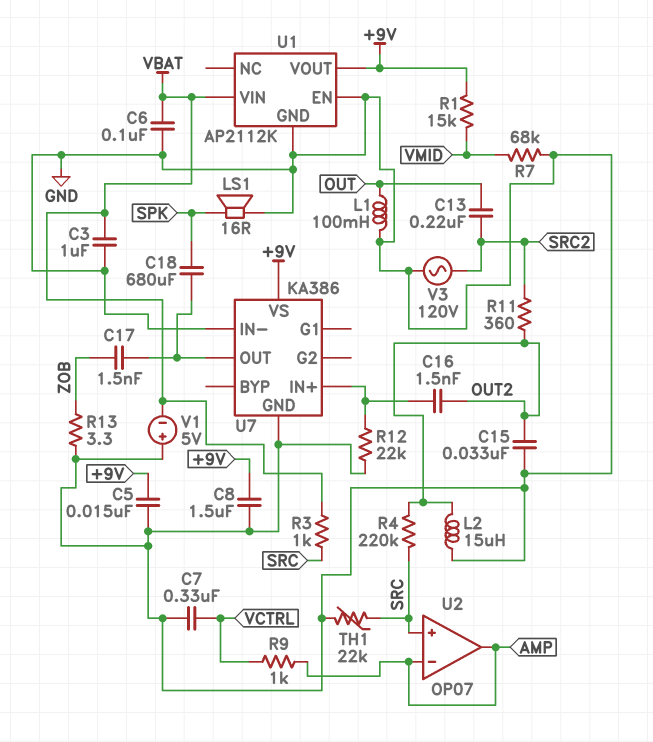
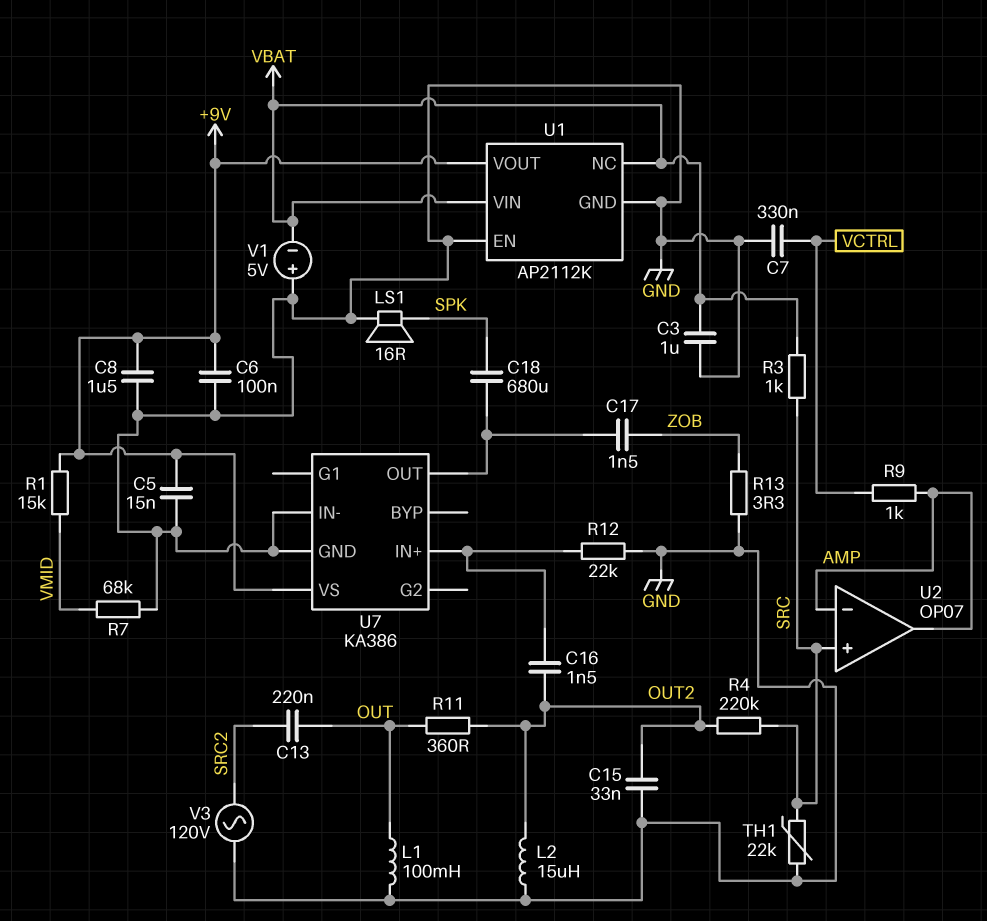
C6: 100nF (GND, VBAT) -> 100nF (+9V, GND)
R11: 360 (OUT2, SRC2) -> 360 (OUT, OUT2)
U1 pin NC: none -> VBAT

